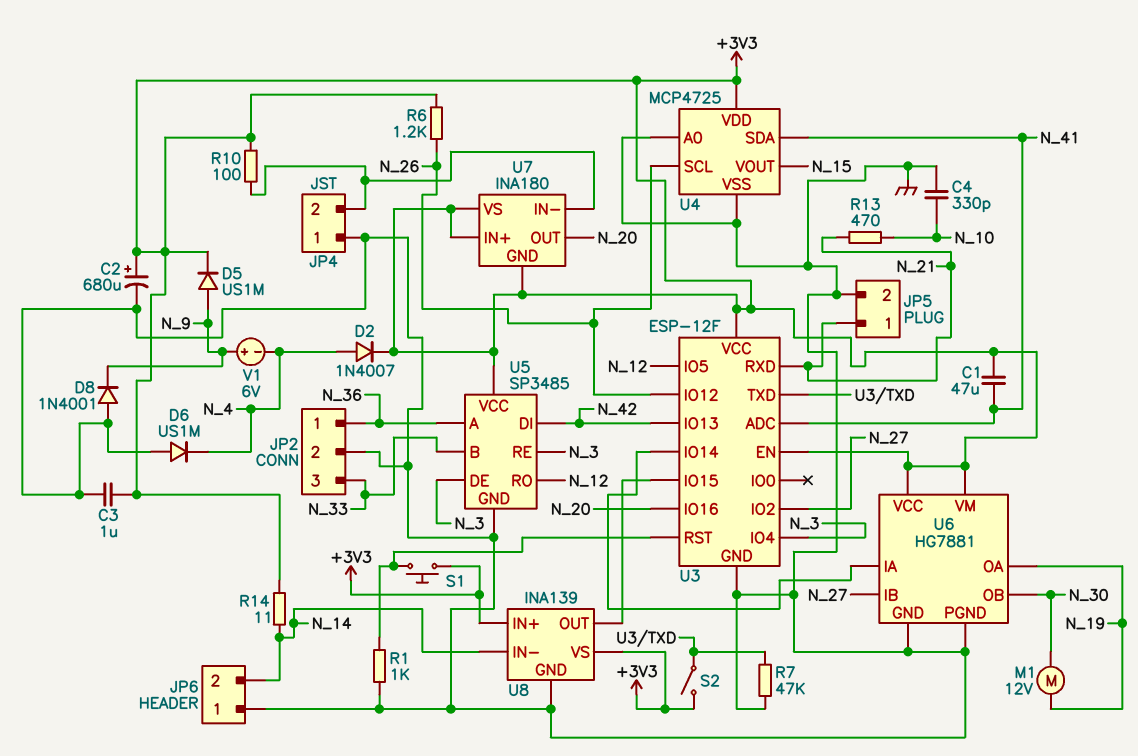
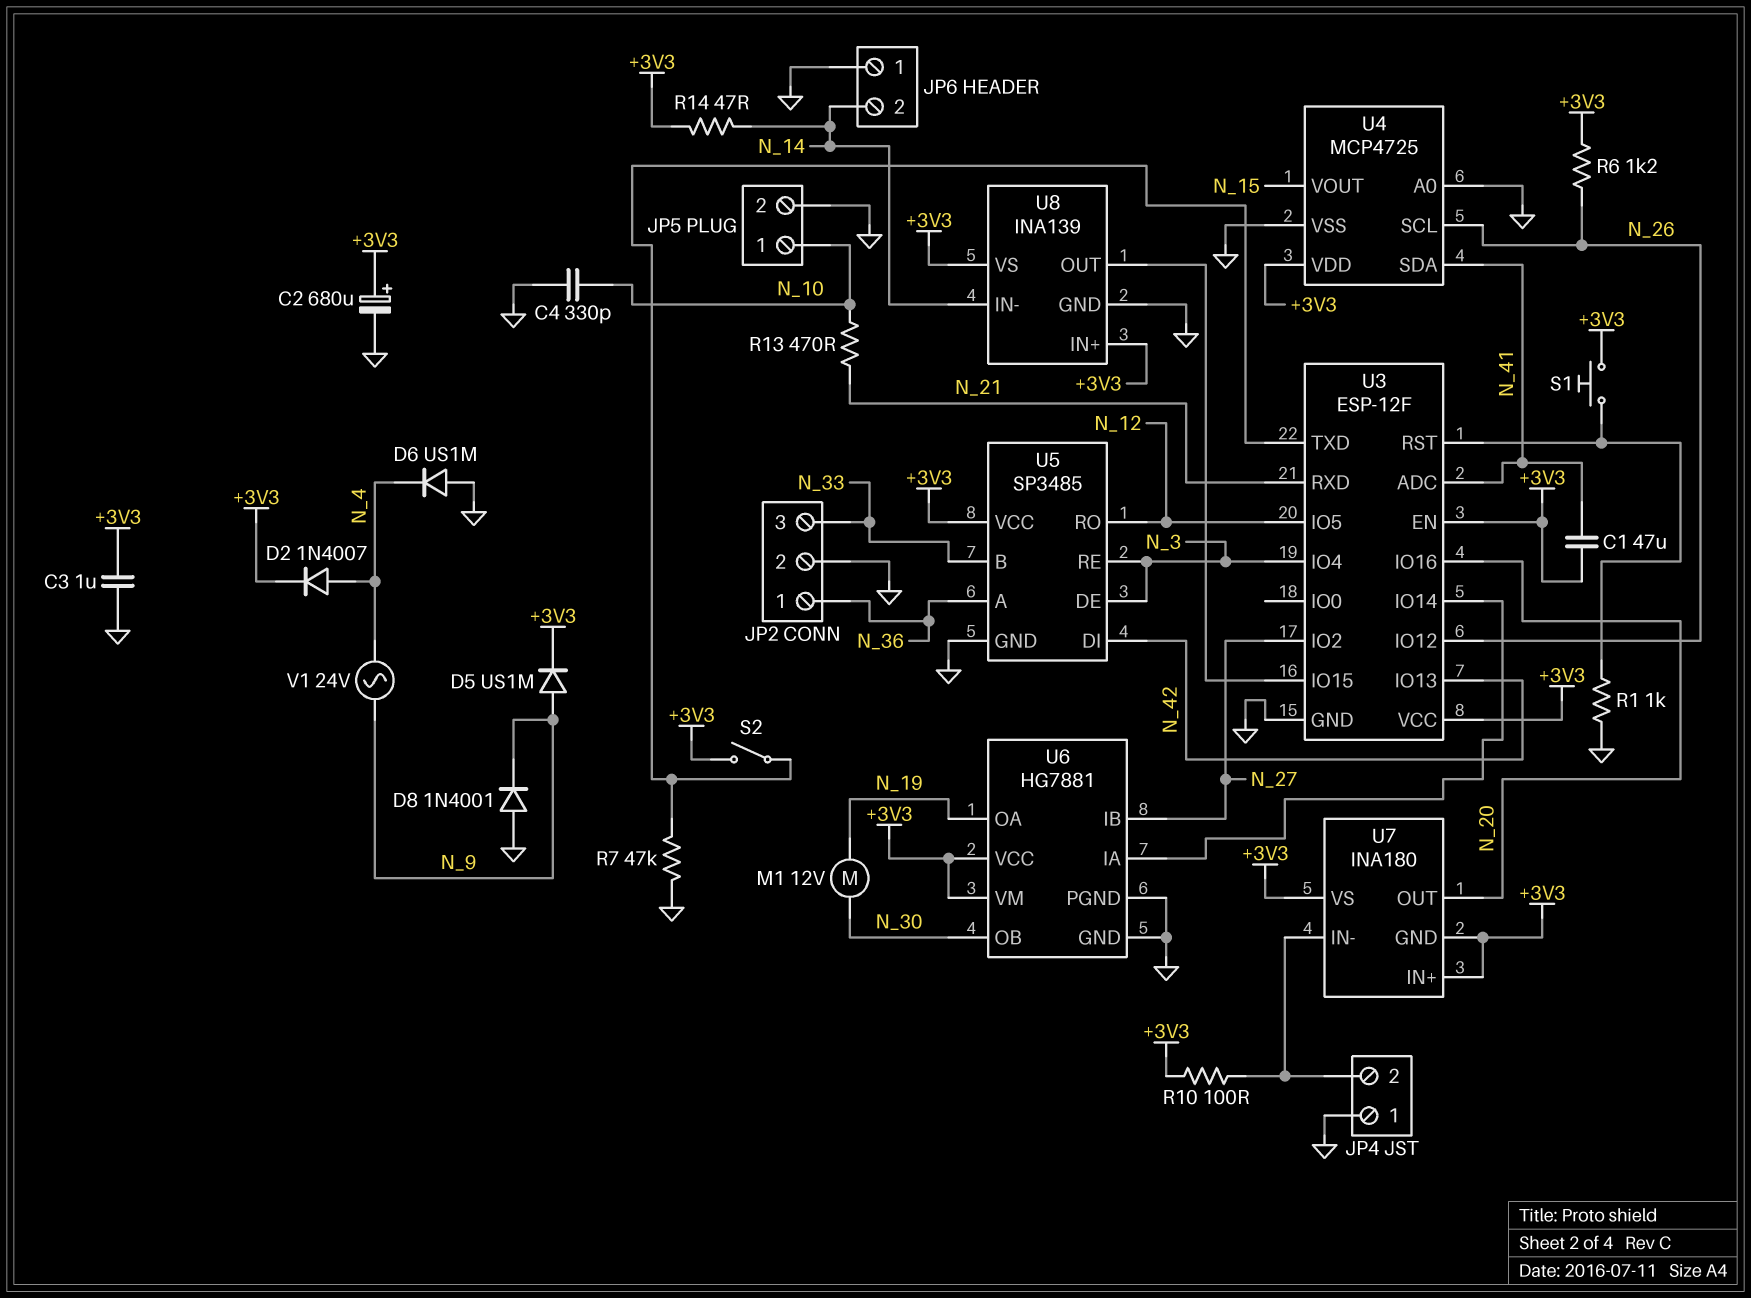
JP5 pin 1: N_21 -> N_10
R14: 11 (+3V3, N_14) -> 47 (+3V3, N_14)
V1: 6V (plus N_9, minus N_4) -> AC 24V (N_4, N_9)

